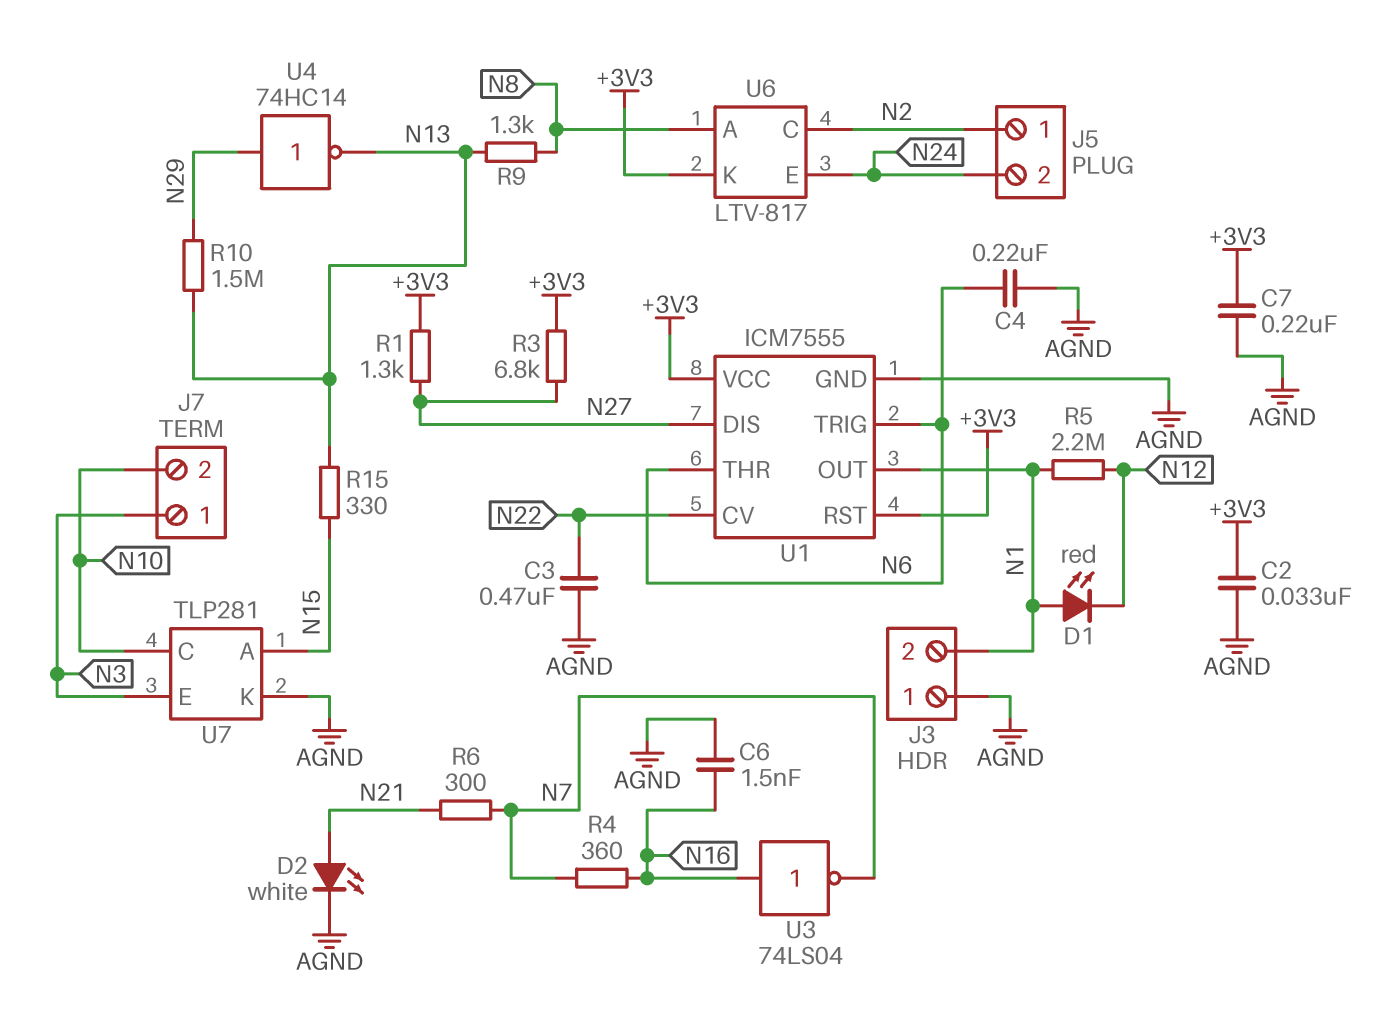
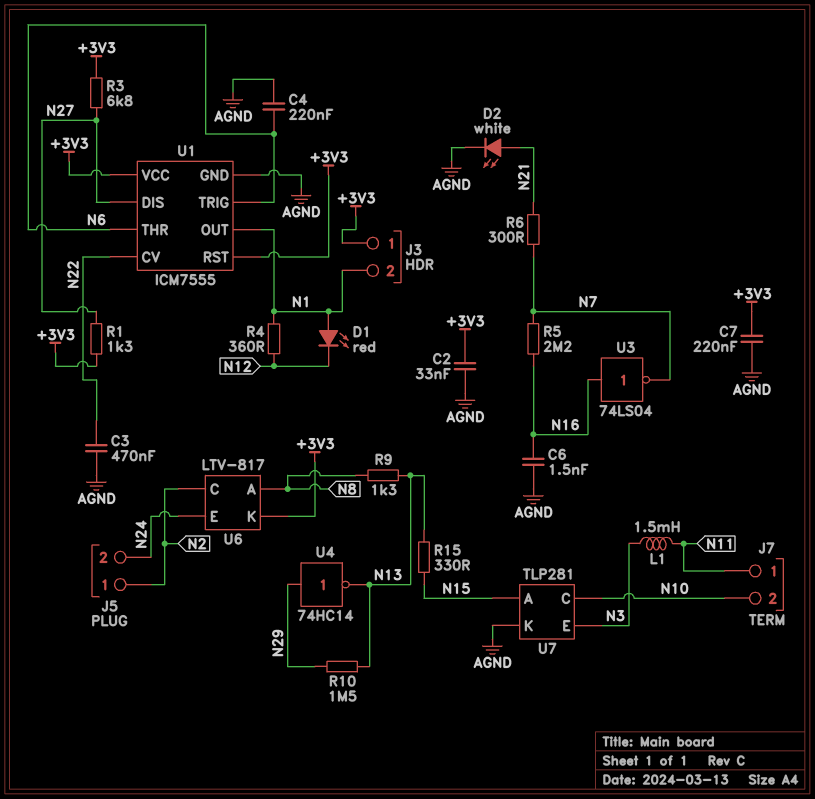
J3 pin 1: AGND -> +3V3
J7 pin 1: N3 -> N11
L1: none -> 1.5mH (N3, N11)
R4: 360 (N7, N16) -> 360 (N1, N12)
R5: 2.2M (N1, N12) -> 2.2M (N7, N16)

